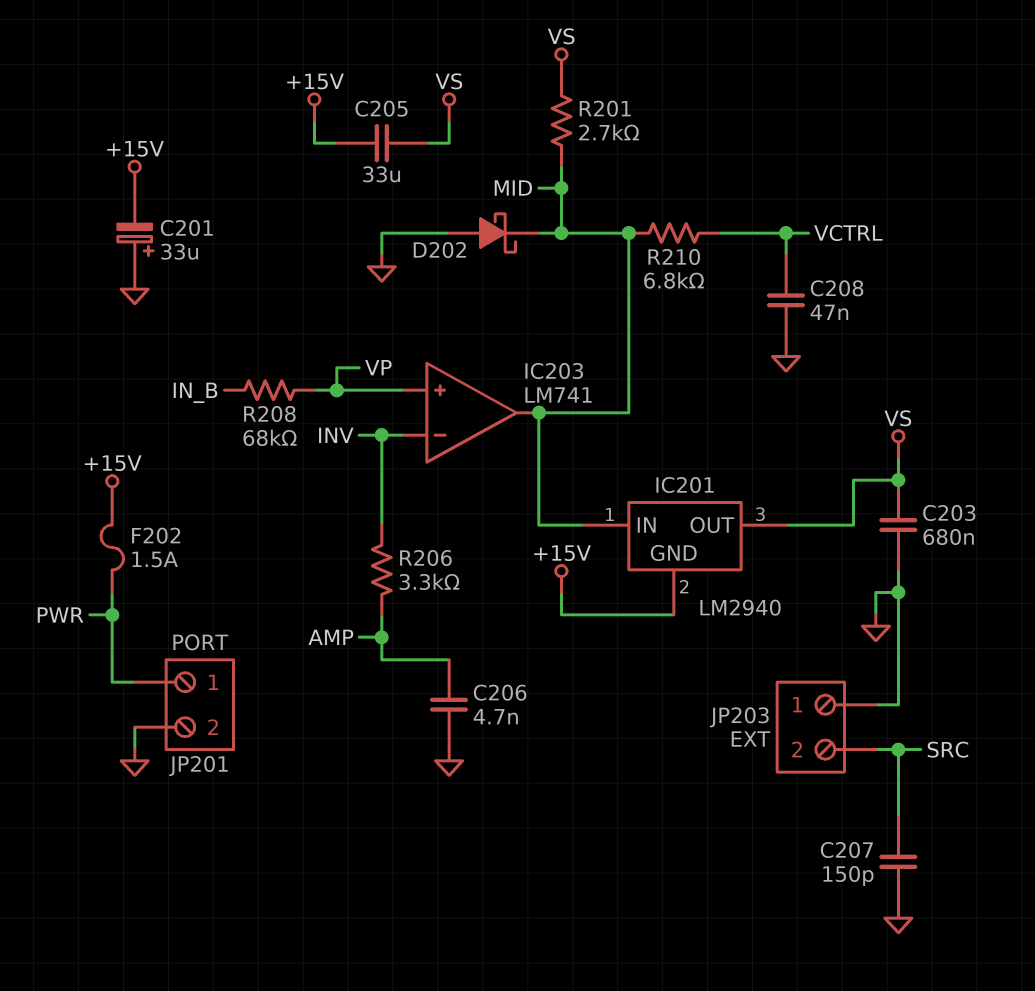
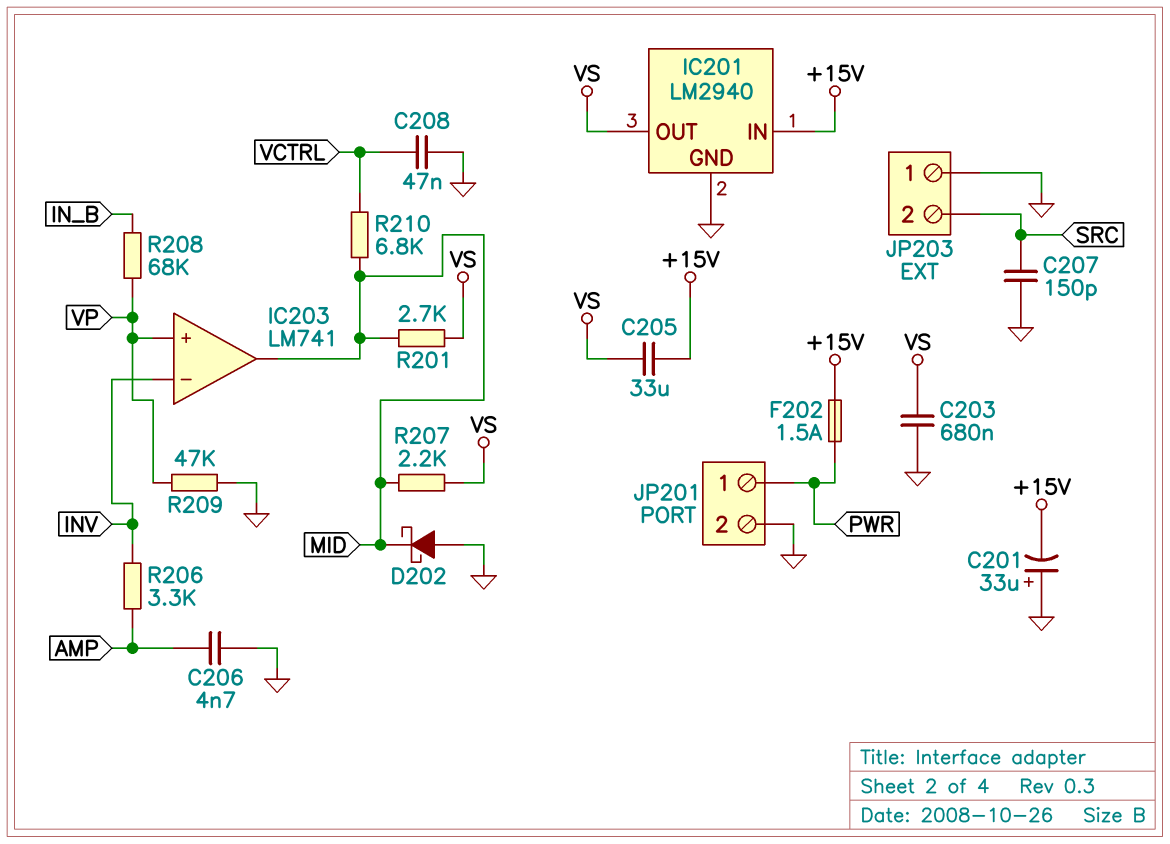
IC201 pin GND: +15V -> GND
IC201 pin IN: MID -> +15V
R207: none -> 2.2k (MID, VS)
R209: none -> 47k (GND, VP)

